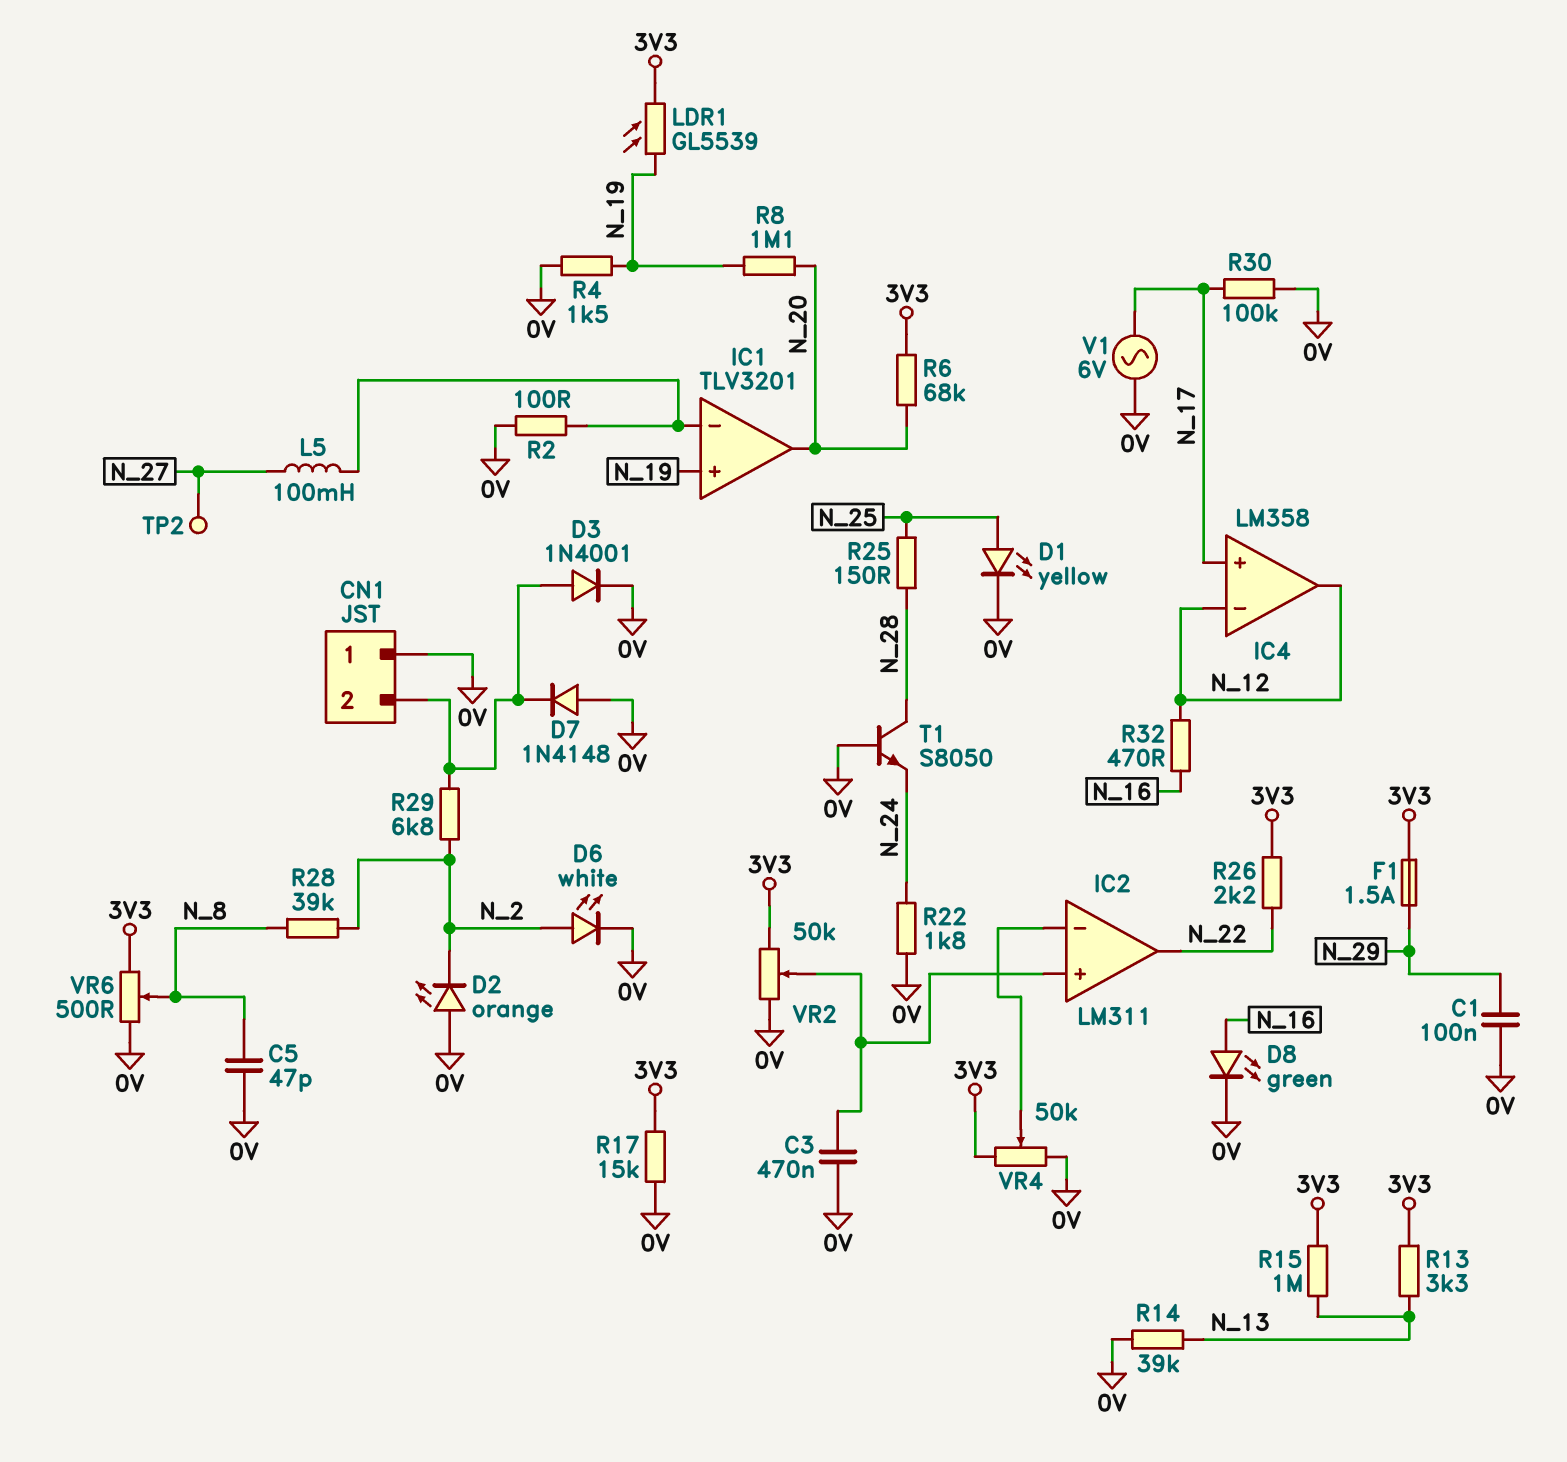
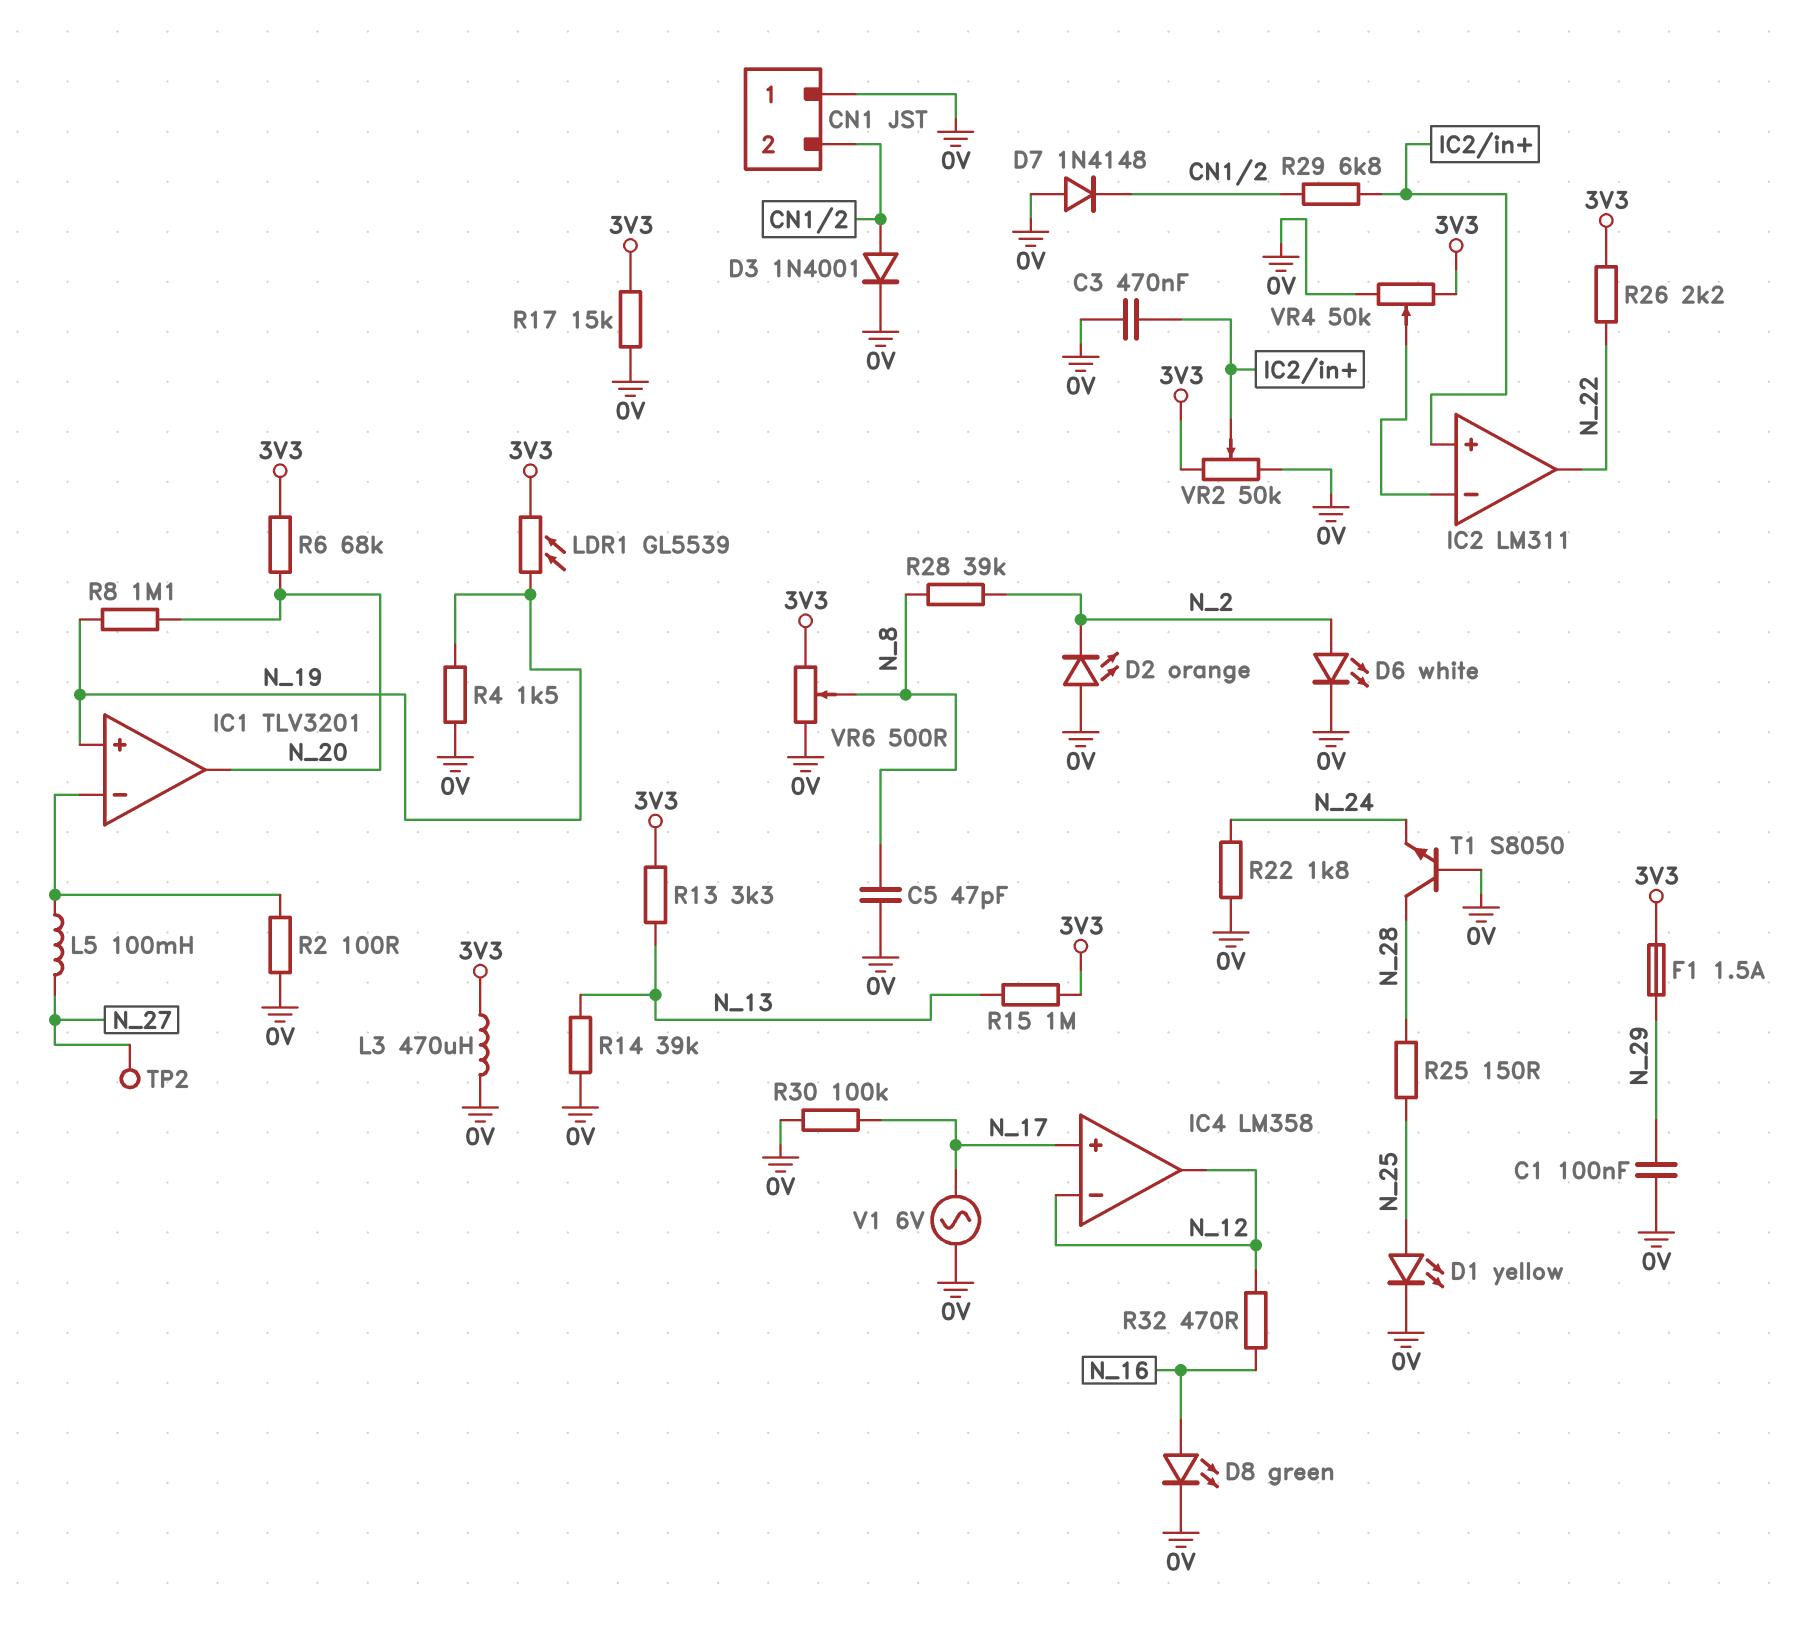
L3: none -> 470uH (0V, 3V3)
R29: 6.8k (CN1/2, N_2) -> 6.8k (CN1/2, IC2/in+)

